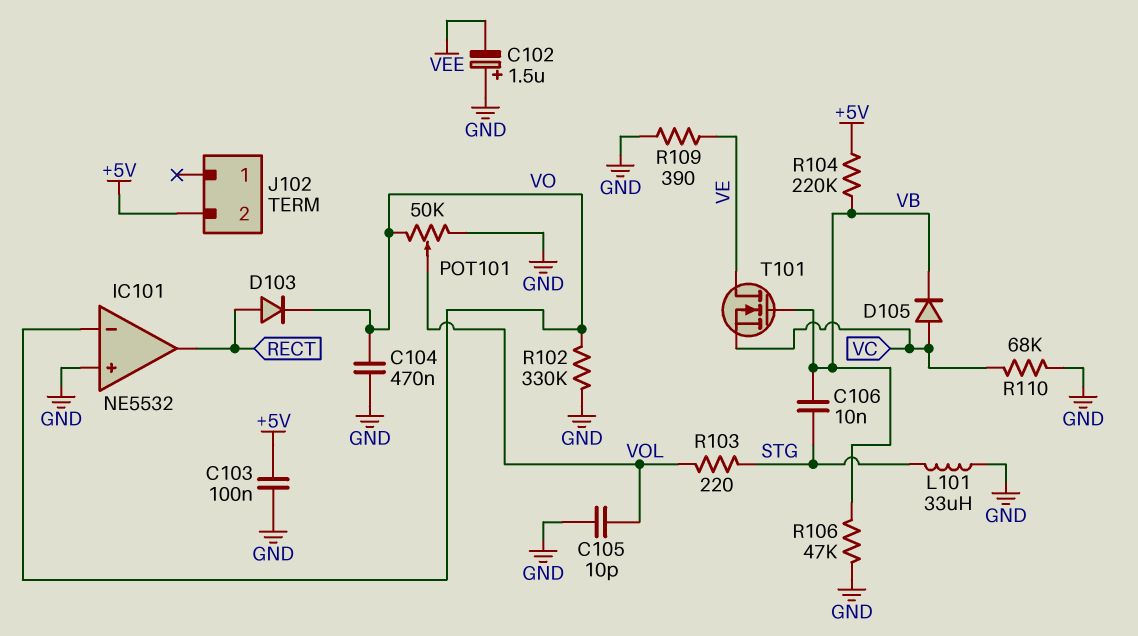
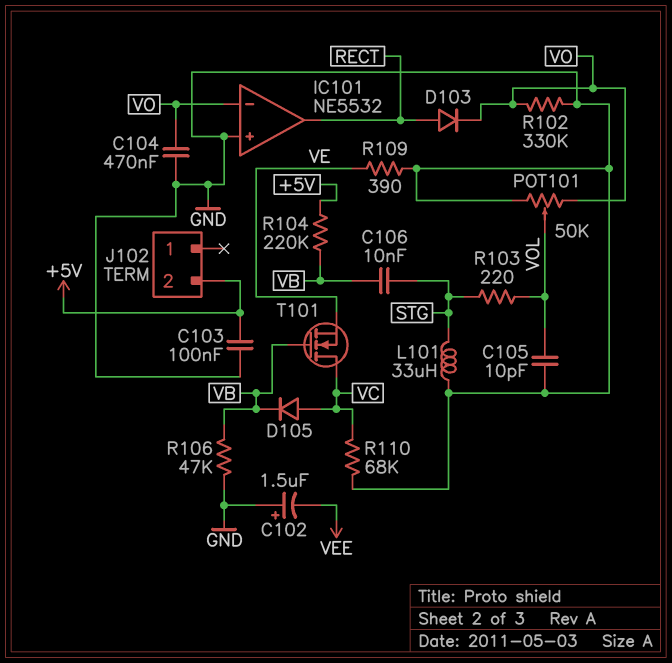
T101: NMOS (G VB, D VE, S VC) -> NMOS (G VB, D VC, S VE)

